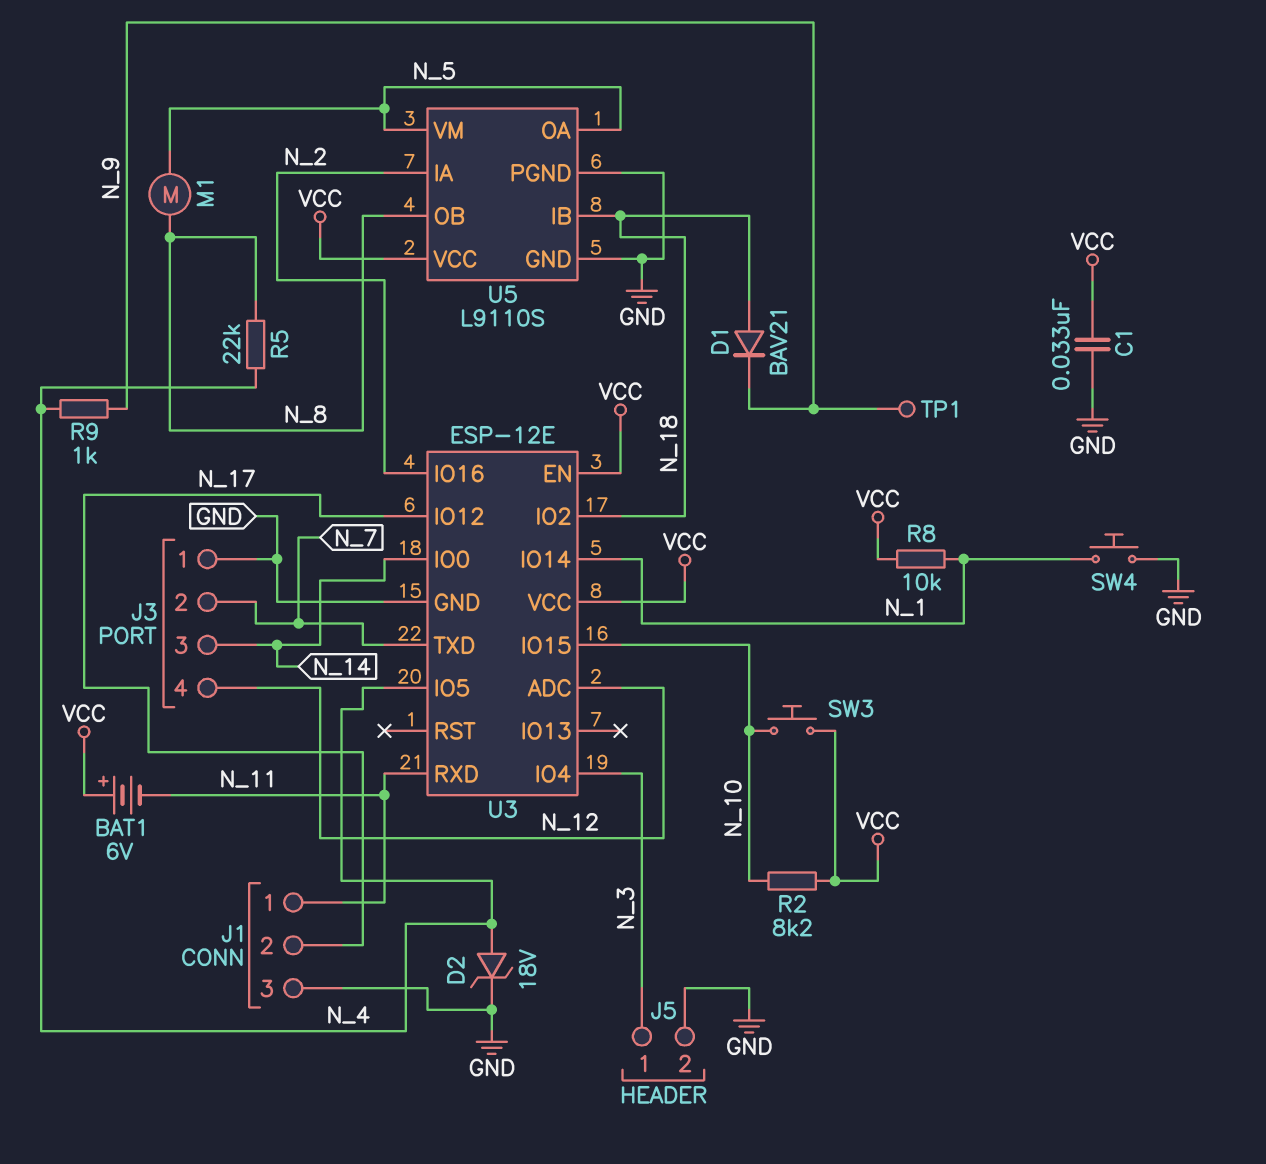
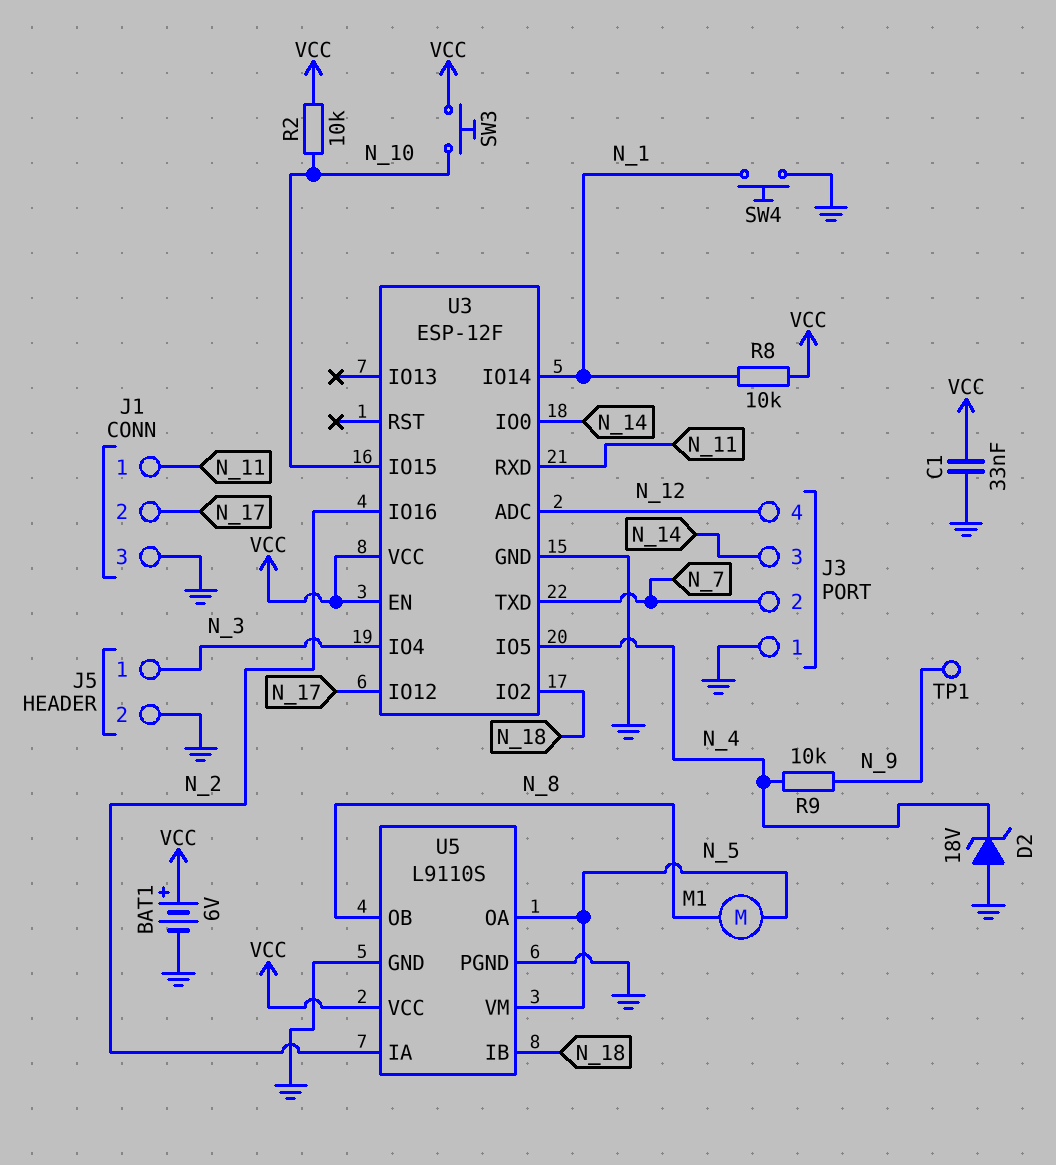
BAT1: 6V (plus VCC, minus N_11) -> 6V (plus VCC, minus GND)
D1: diode BAV21 (A N_18, K N_9) -> none
D2: zener 18V (A N_4, K GND) -> zener 18V (A GND, K N_4)
R2: 8.2k (N_10, VCC) -> 10k (N_10, VCC)
R5: 22k (N_4, N_8) -> none
R9: 1k (N_4, N_9) -> 10k (N_4, N_9)
U3: ESP-12E -> ESP-12F

